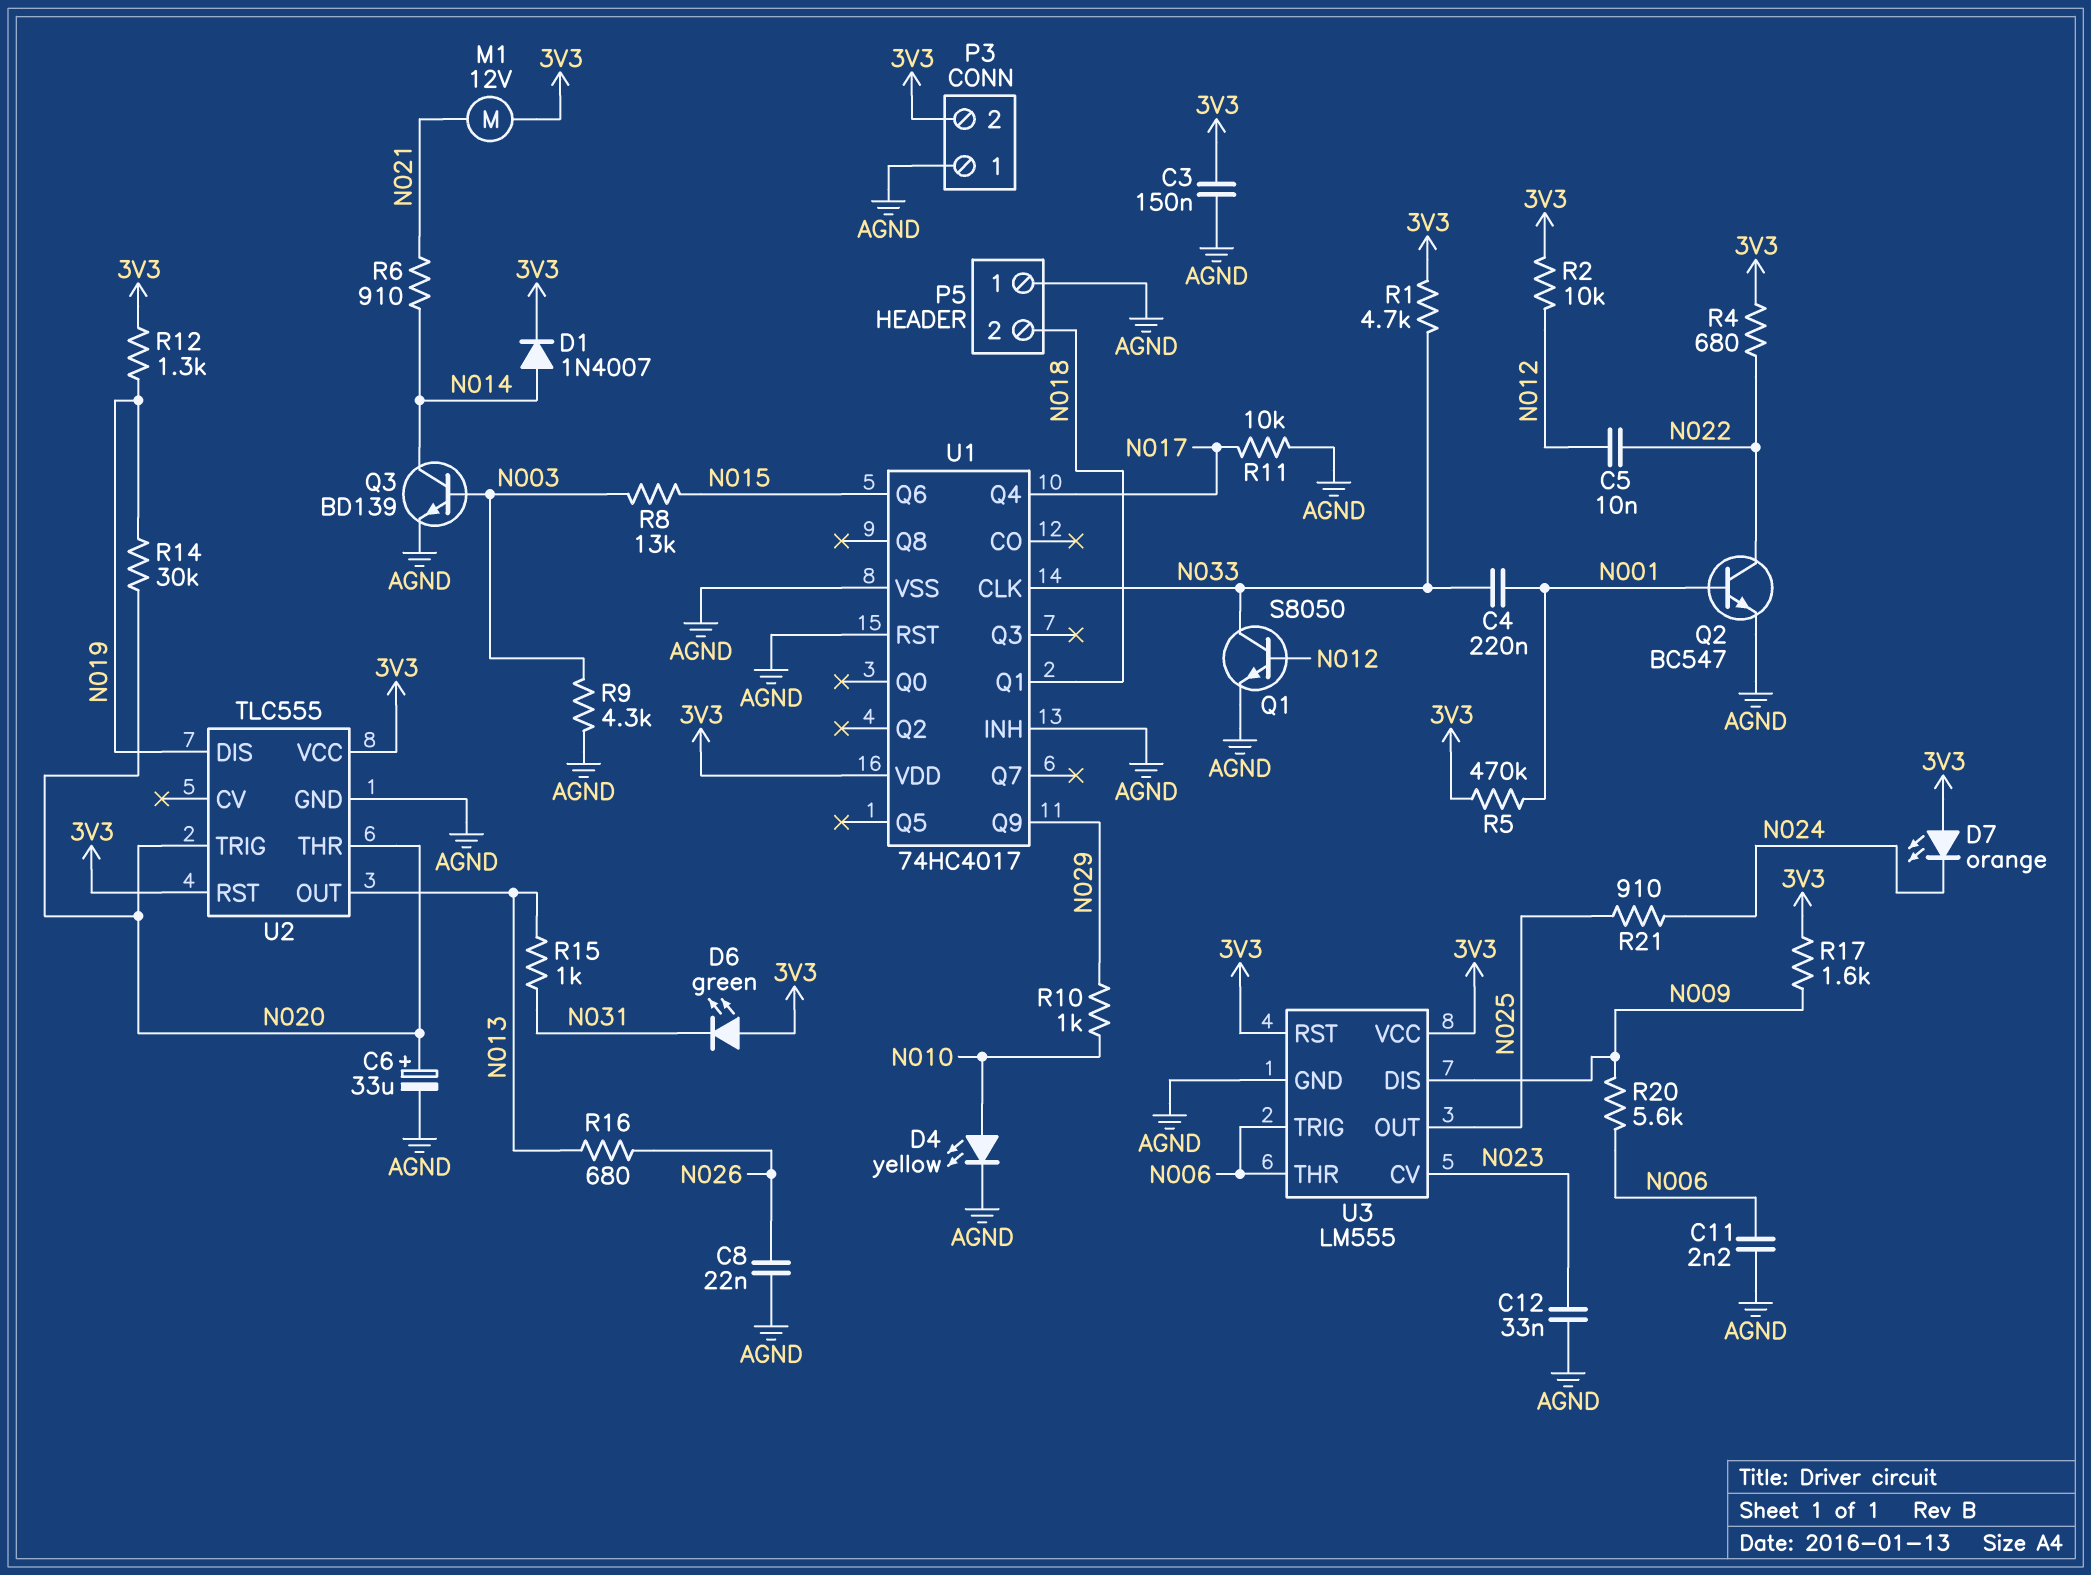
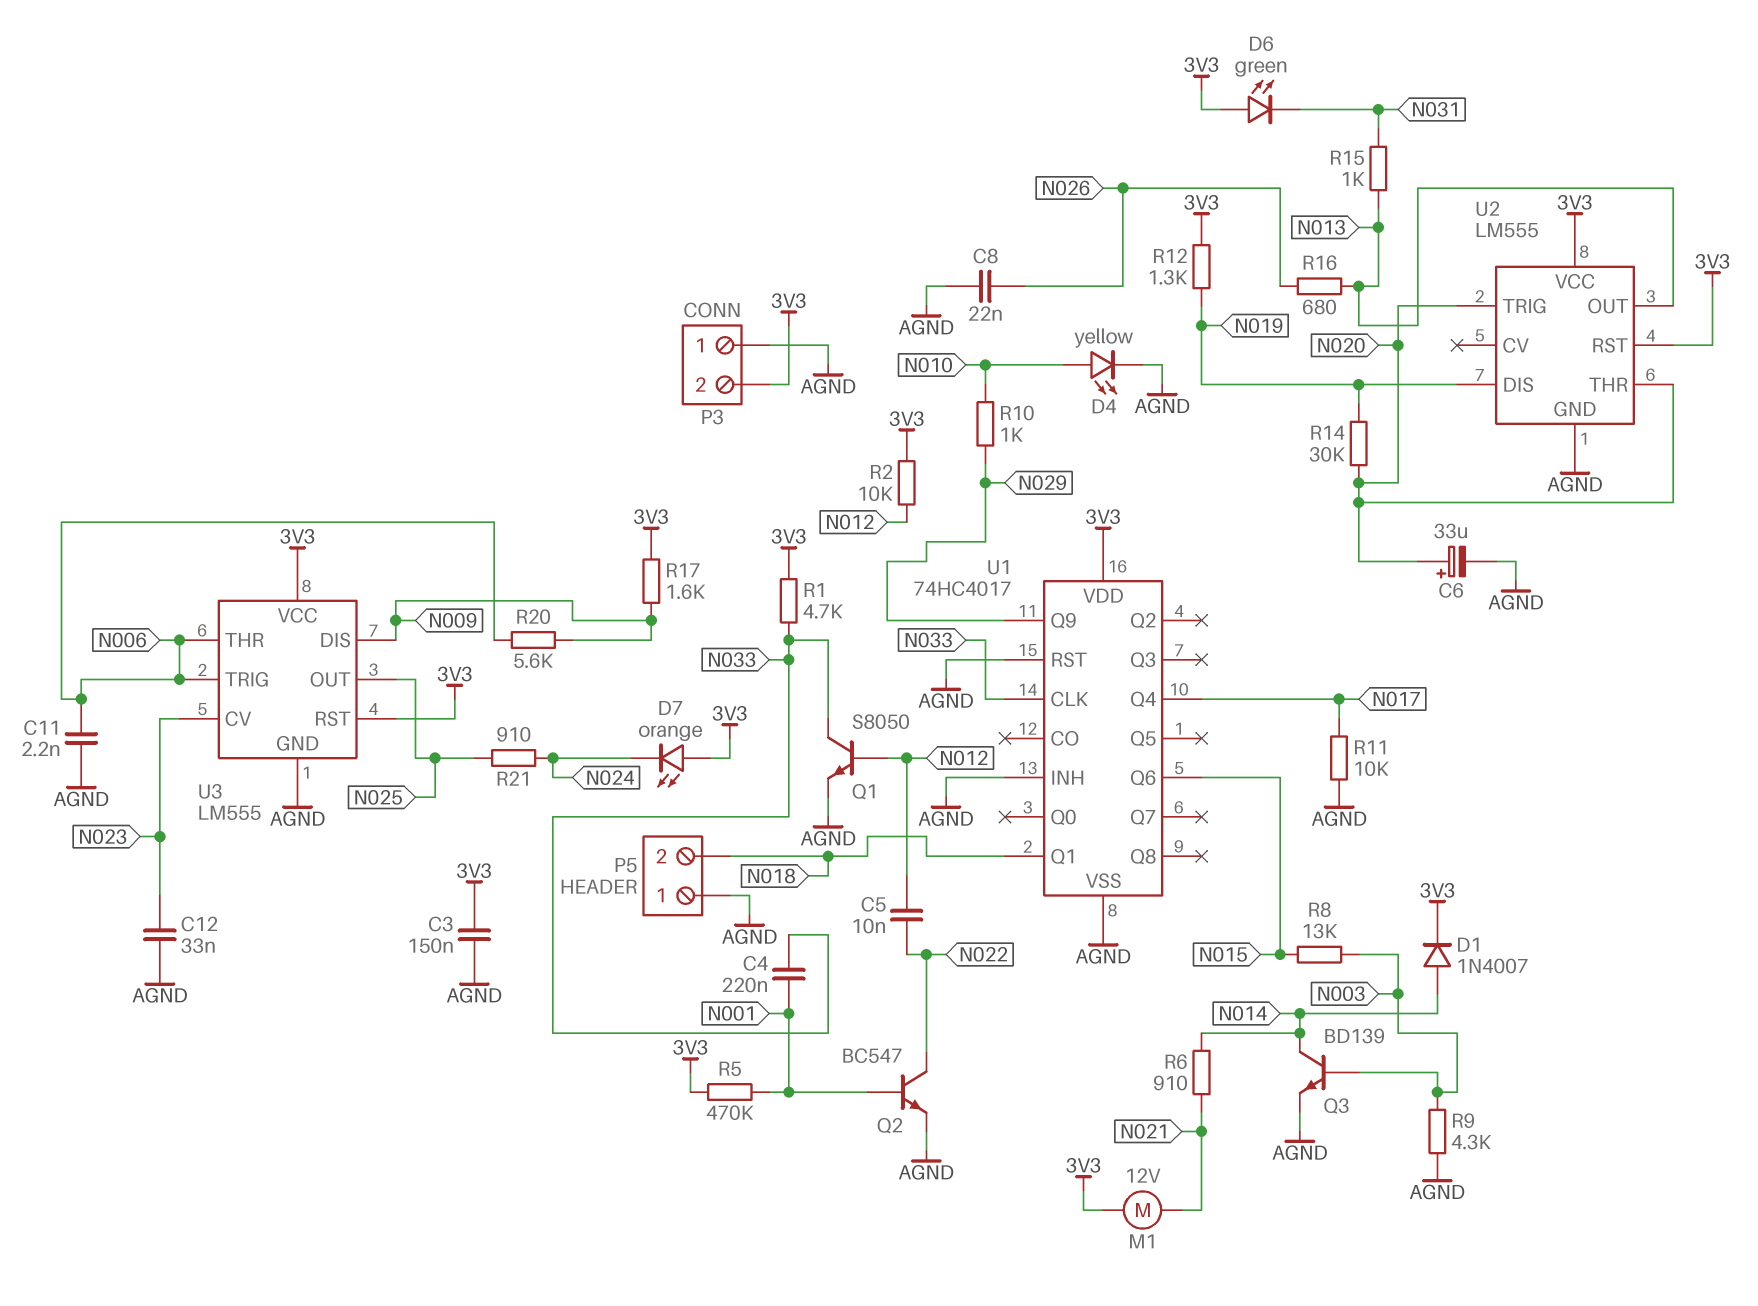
R4: 680 (3V3, N022) -> none
U2: TLC555 -> LM555

